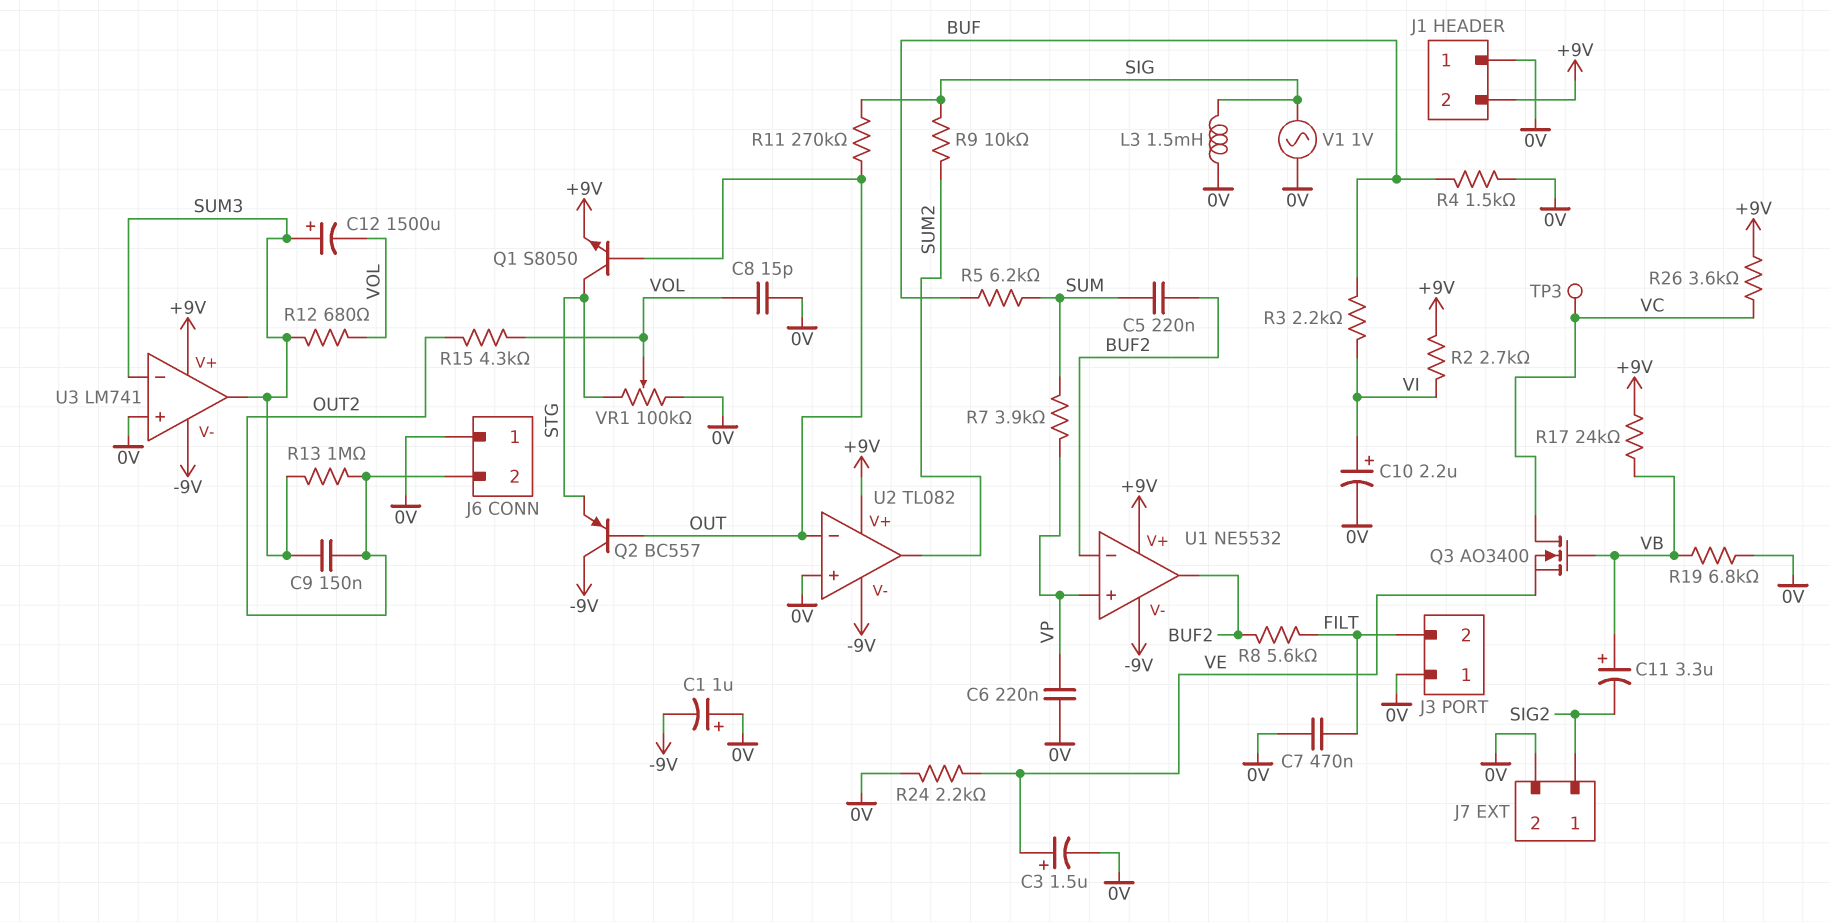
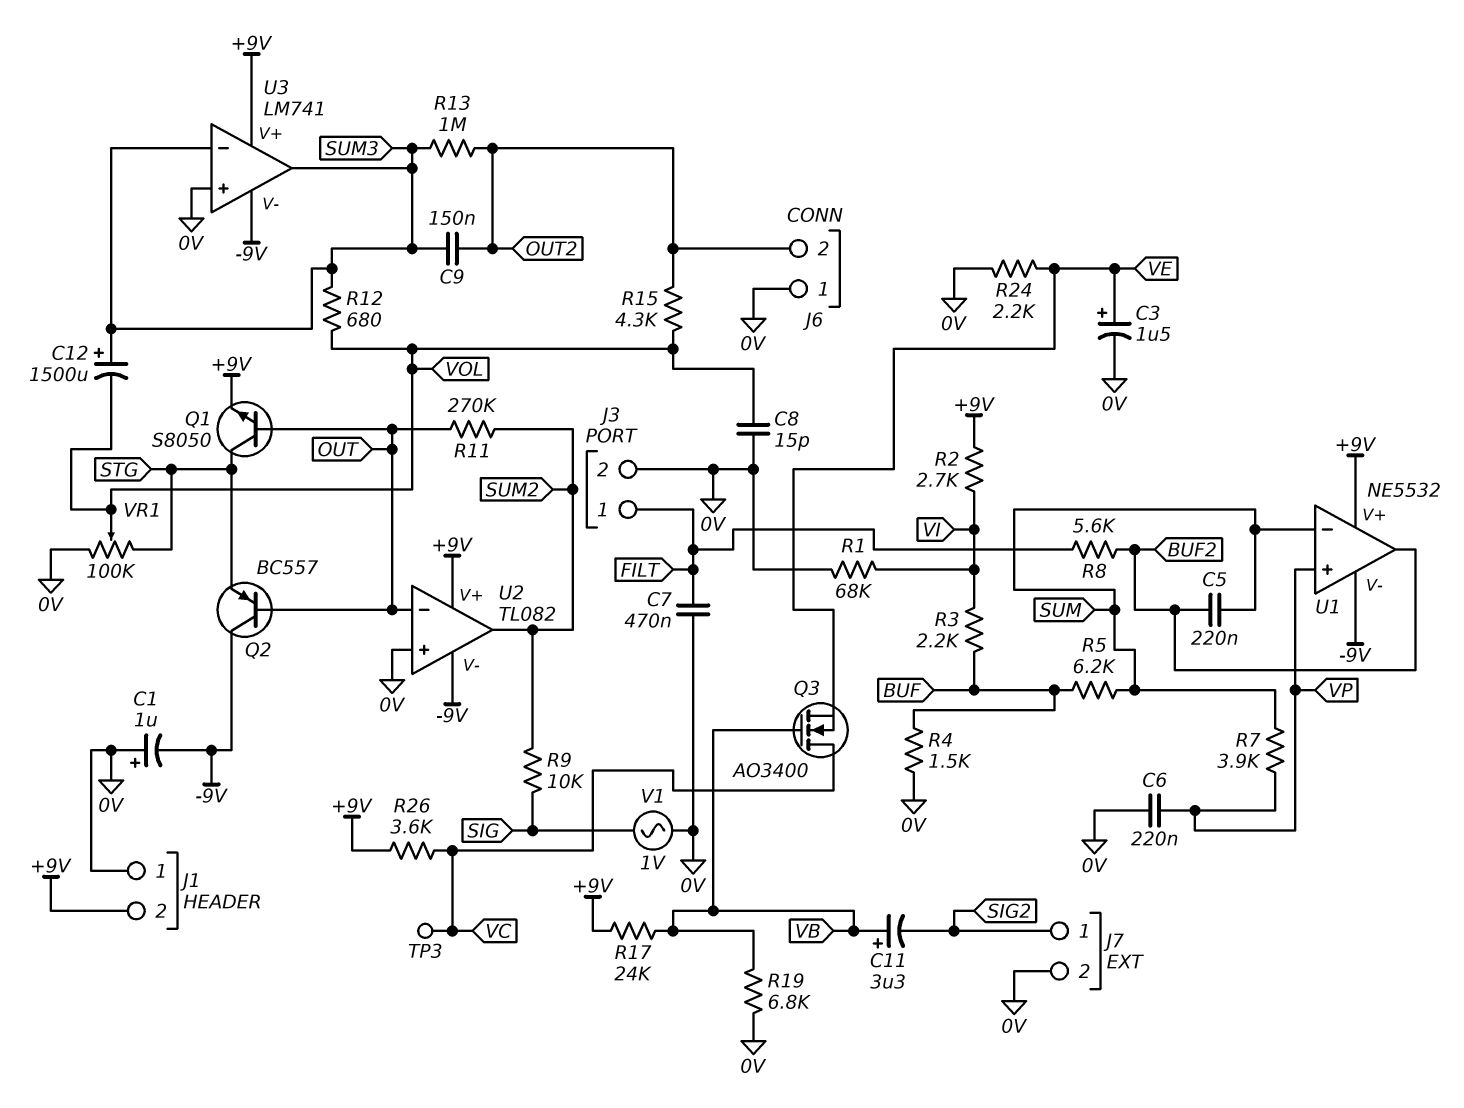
C10: 2.2uF (plus VI, minus 0V) -> none
J3 pin 1: 0V -> FILT
J3 pin 2: FILT -> 0V
L3: 1.5mH (0V, SIG) -> none
R1: none -> 68k (0V, VI)
R11: 270k (OUT, SIG) -> 270k (OUT, SUM2)
U1 pin in-: BUF2 -> SUM

